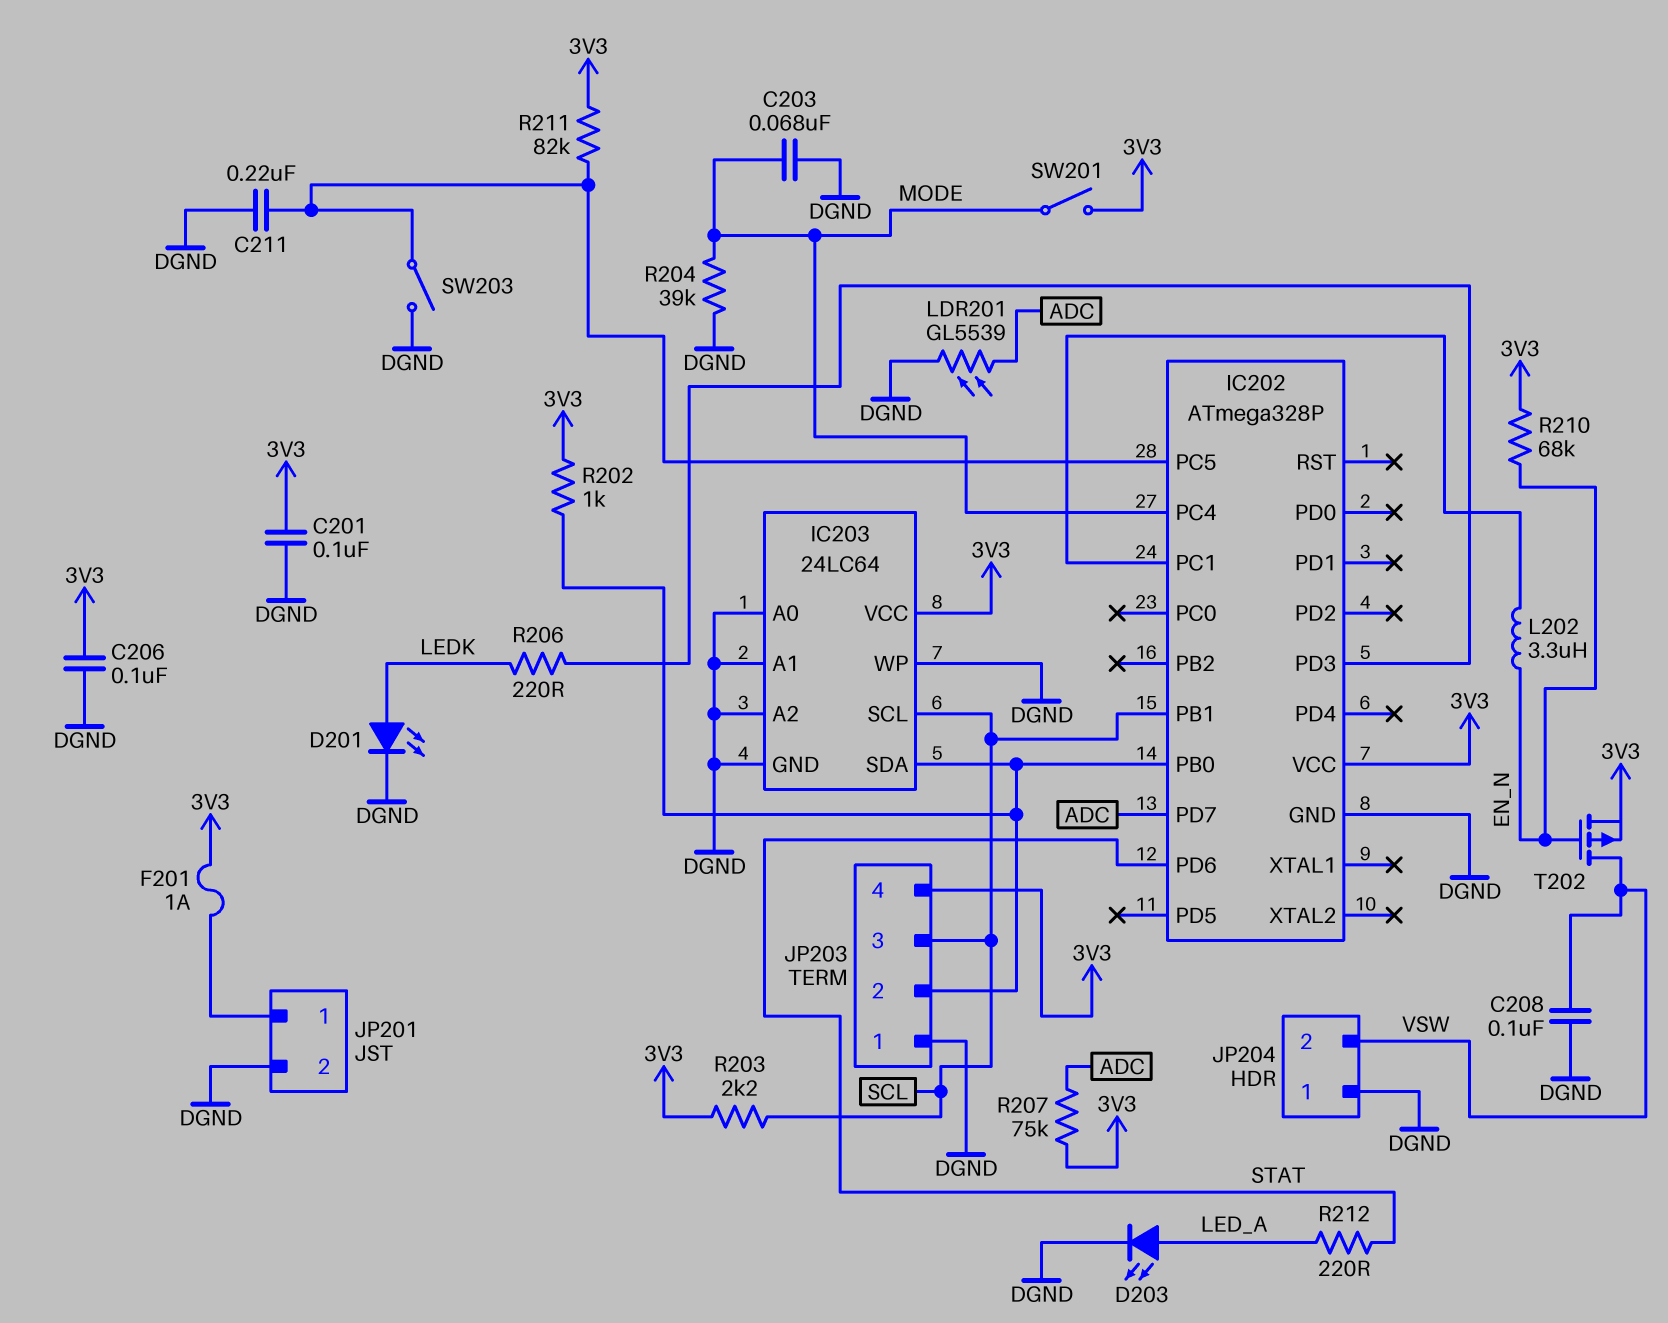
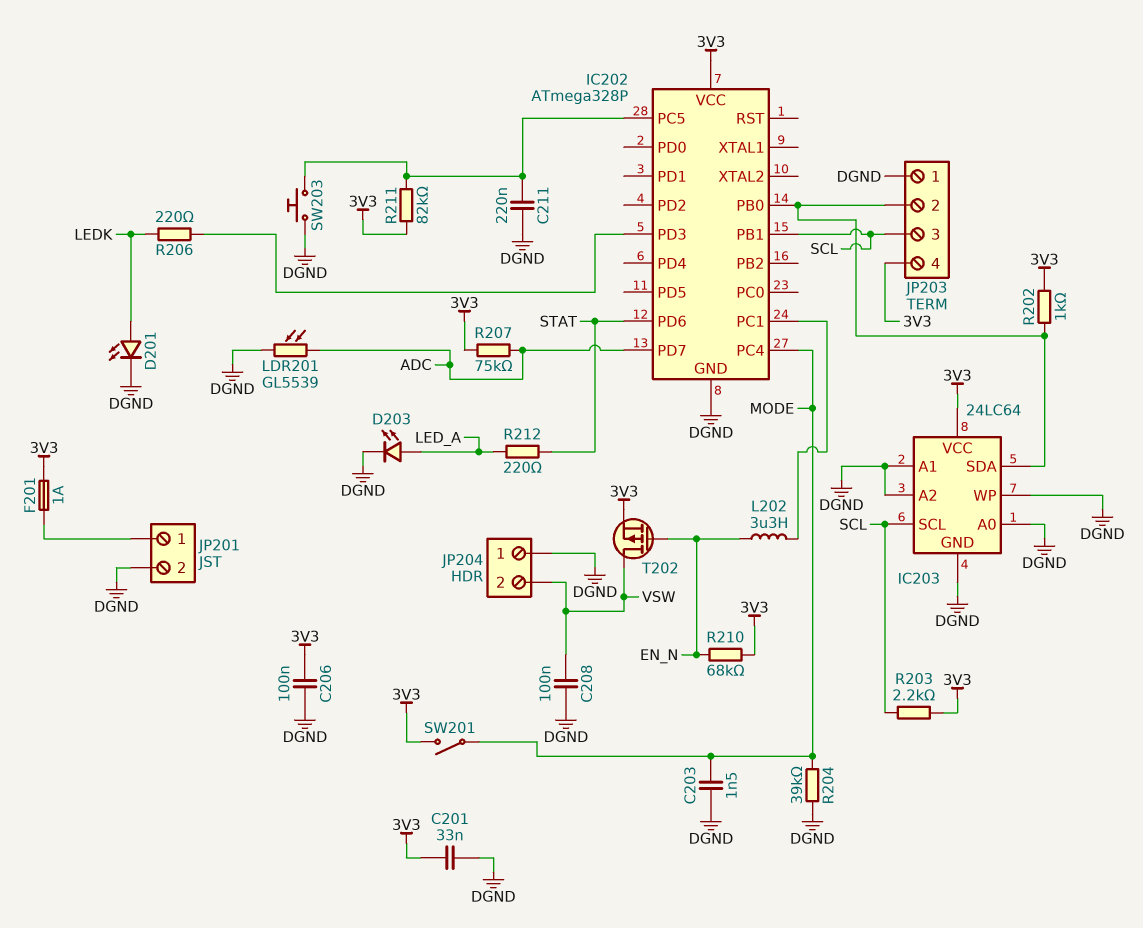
C201: 100nF (3V3, DGND) -> 33nF (3V3, DGND)
C203: 68nF (DGND, MODE) -> 1.5nF (DGND, MODE)
SW203: switch (DGND, IC202/PC5) -> button (DGND, IC202/PC5)

